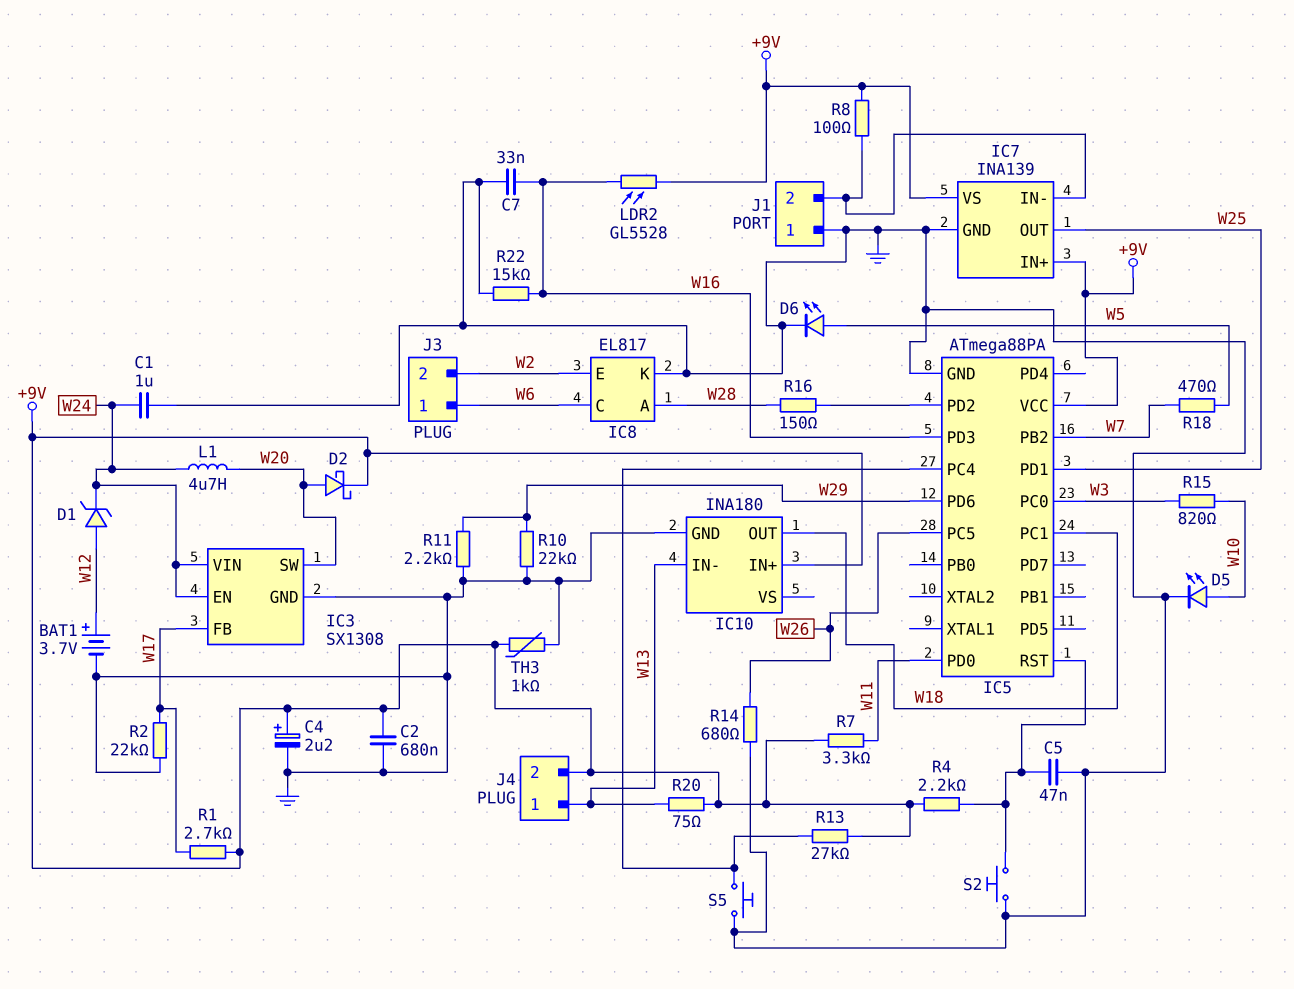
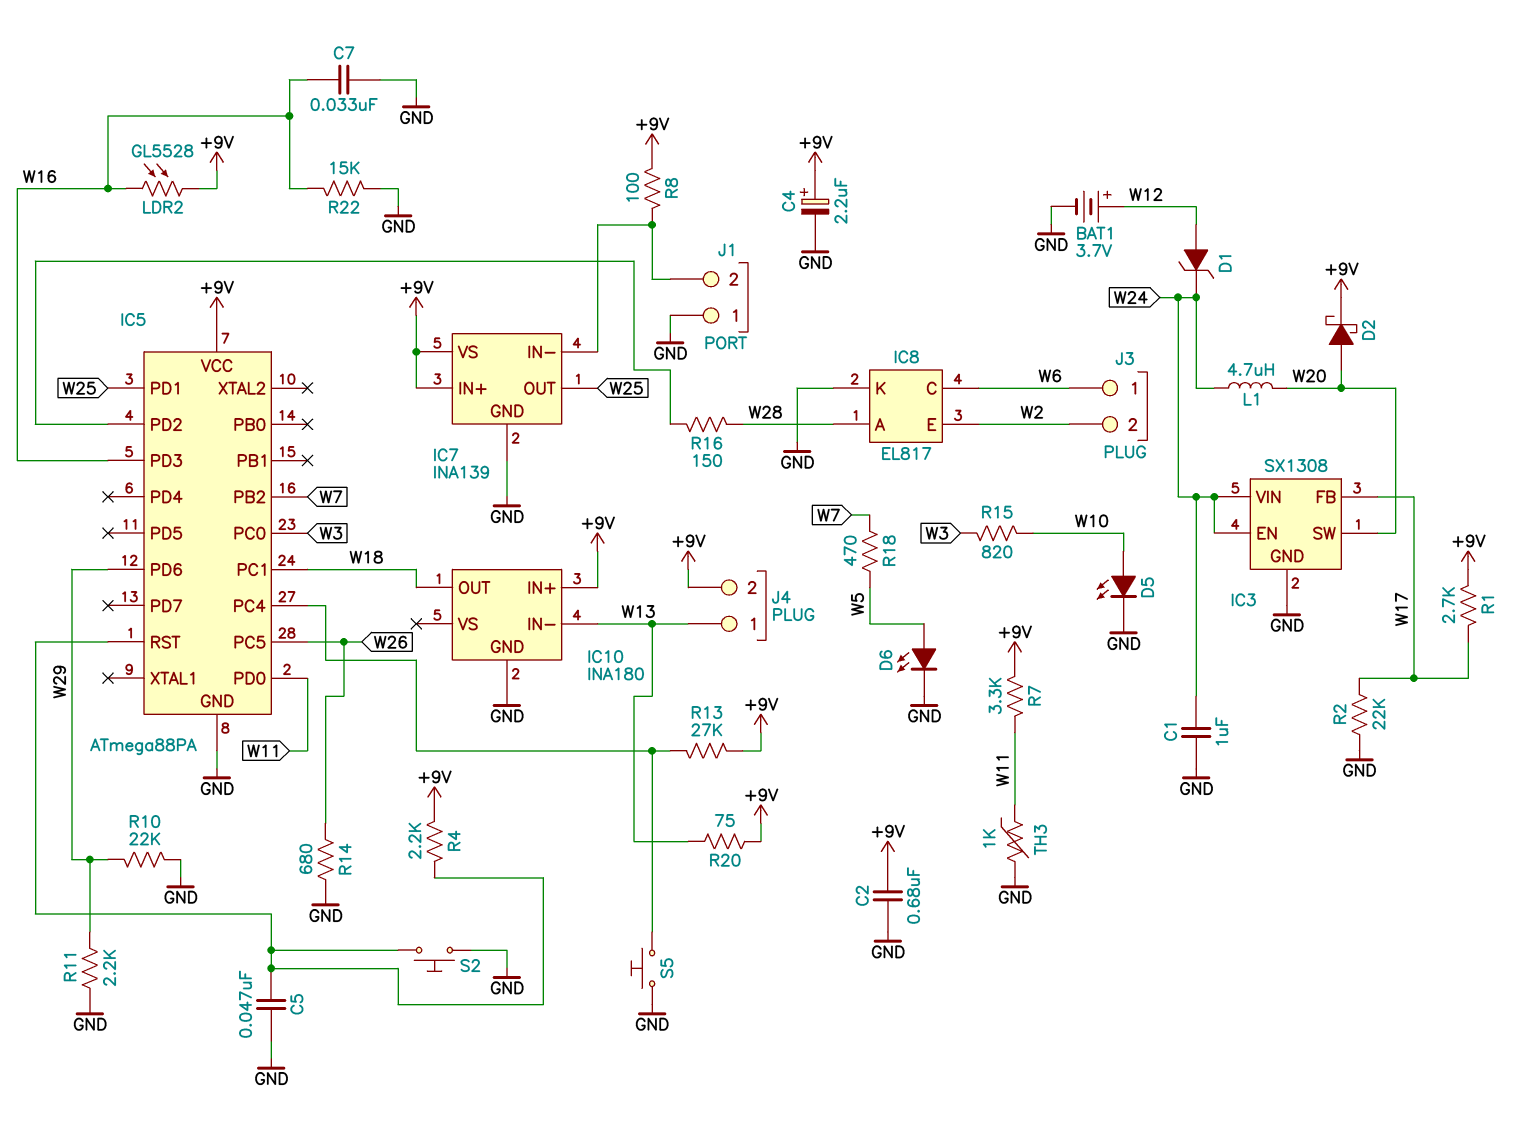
TH3: 1k (+9V, GND) -> 1k (GND, W11)

